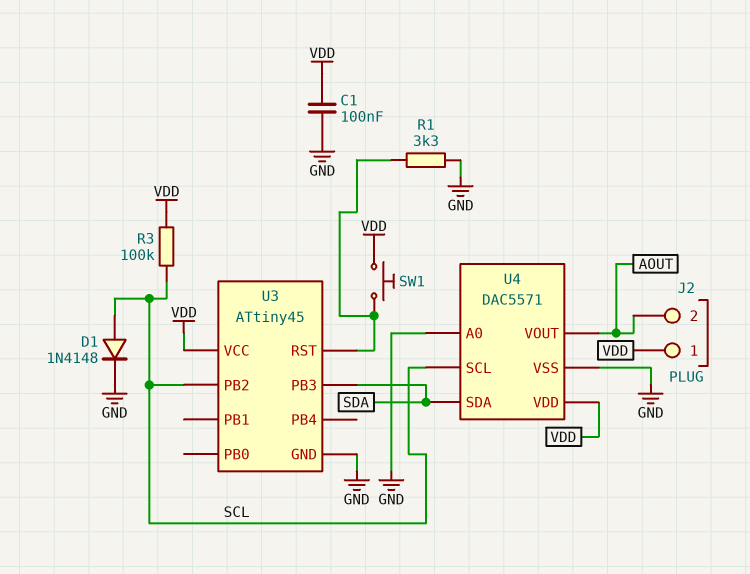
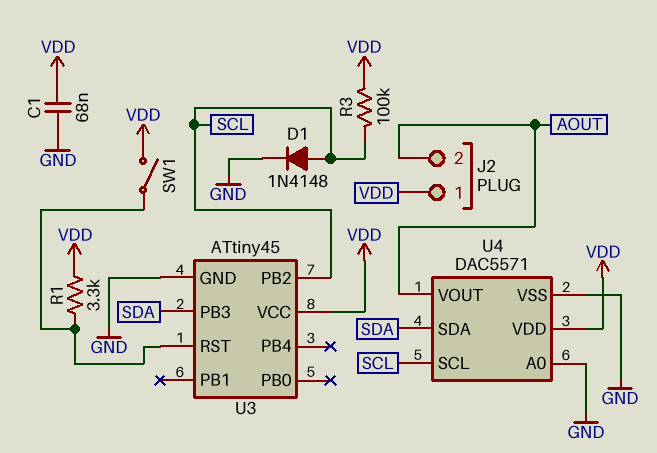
C1: 100nF (GND, VDD) -> 68nF (GND, VDD)
R1: 3.3k (GND, U3/RST) -> 3.3k (U3/RST, VDD)
SW1: button (U3/RST, VDD) -> switch (U3/RST, VDD)

